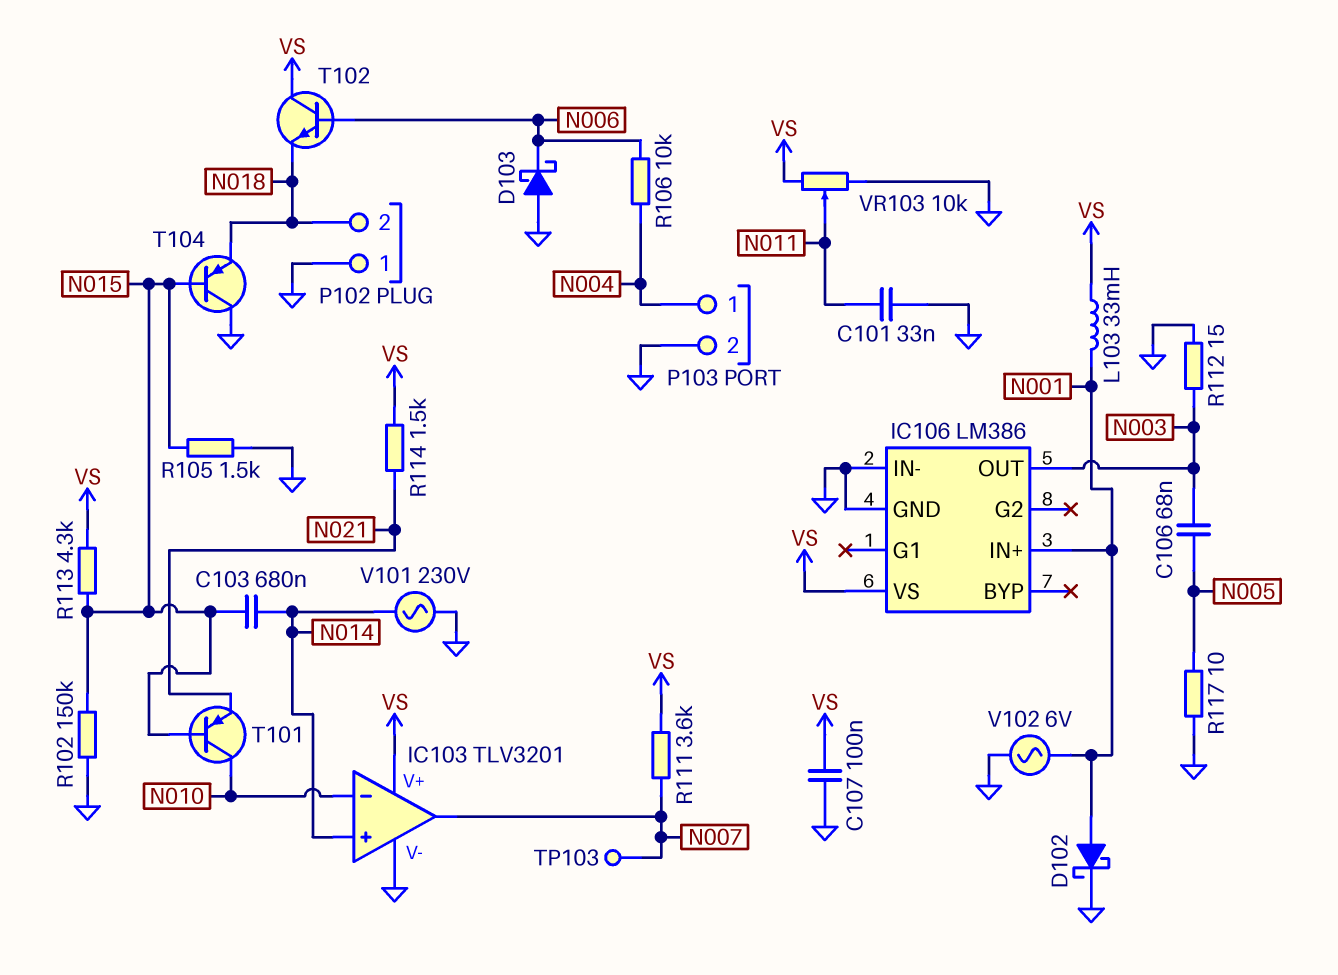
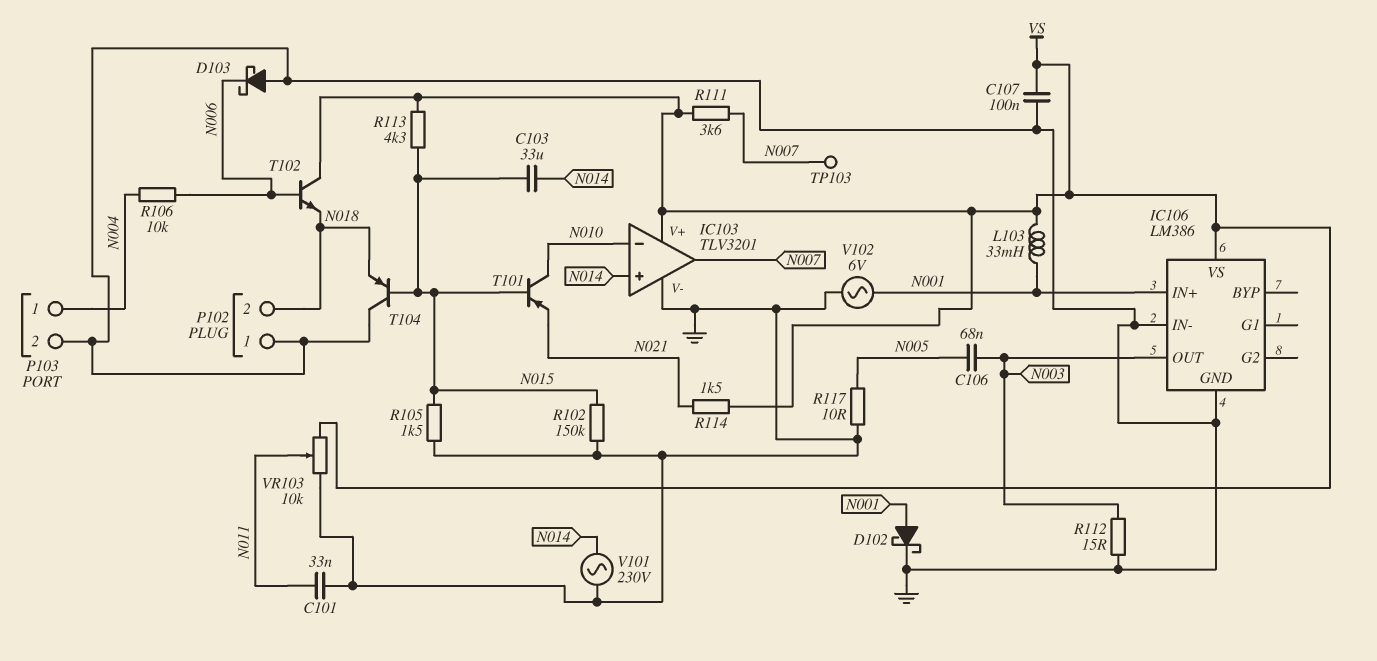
C103: 680nF (N014, N015) -> 33uF (N014, N015)

